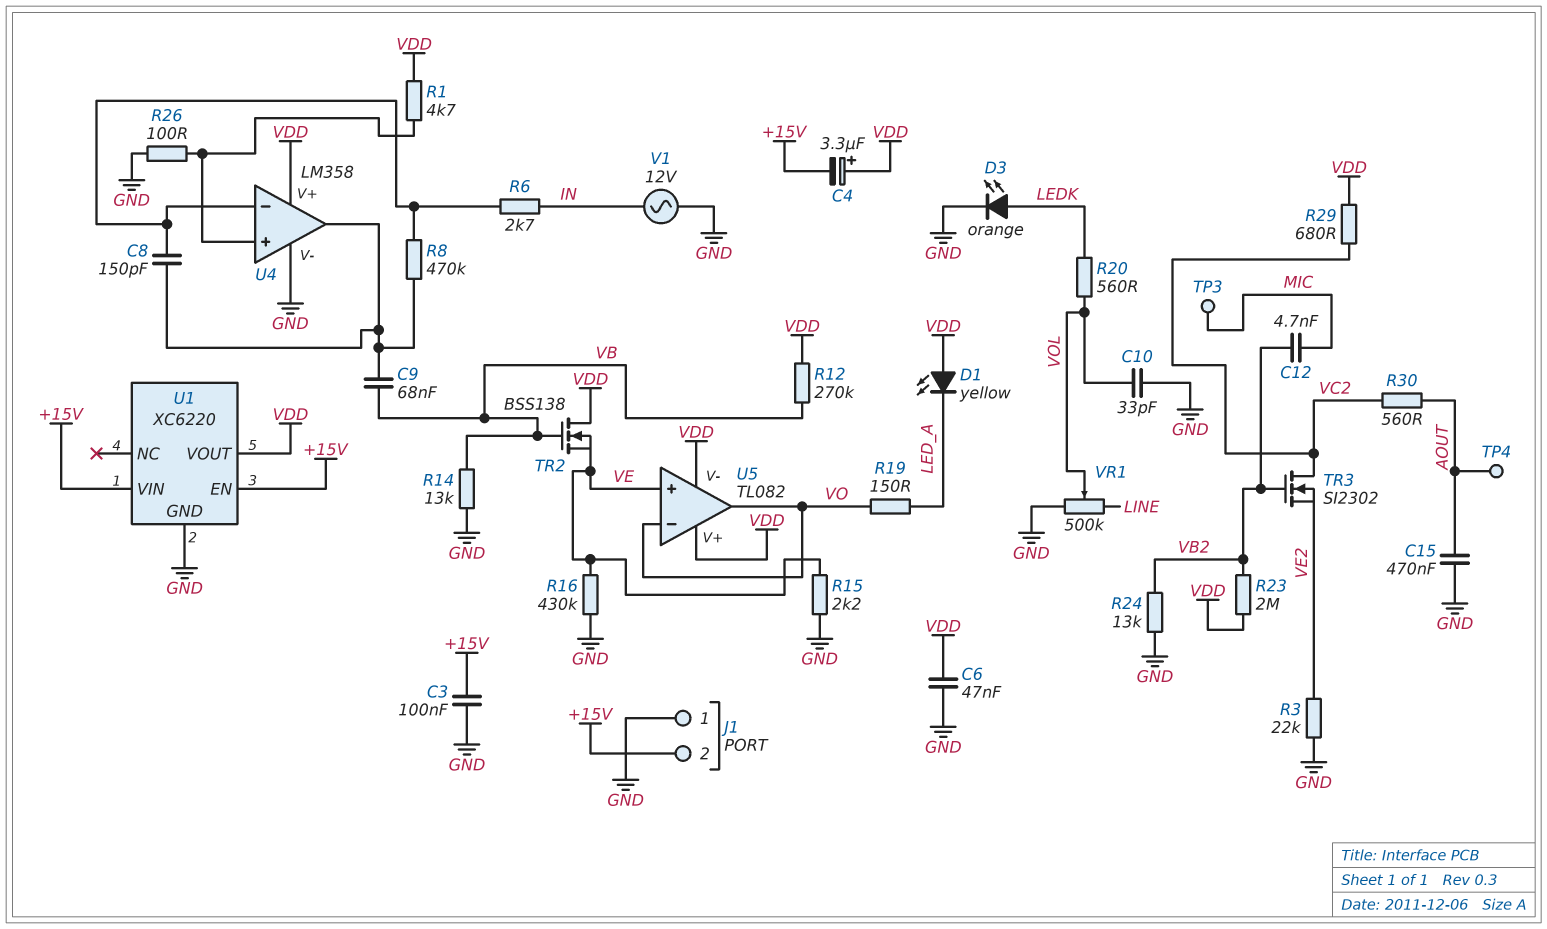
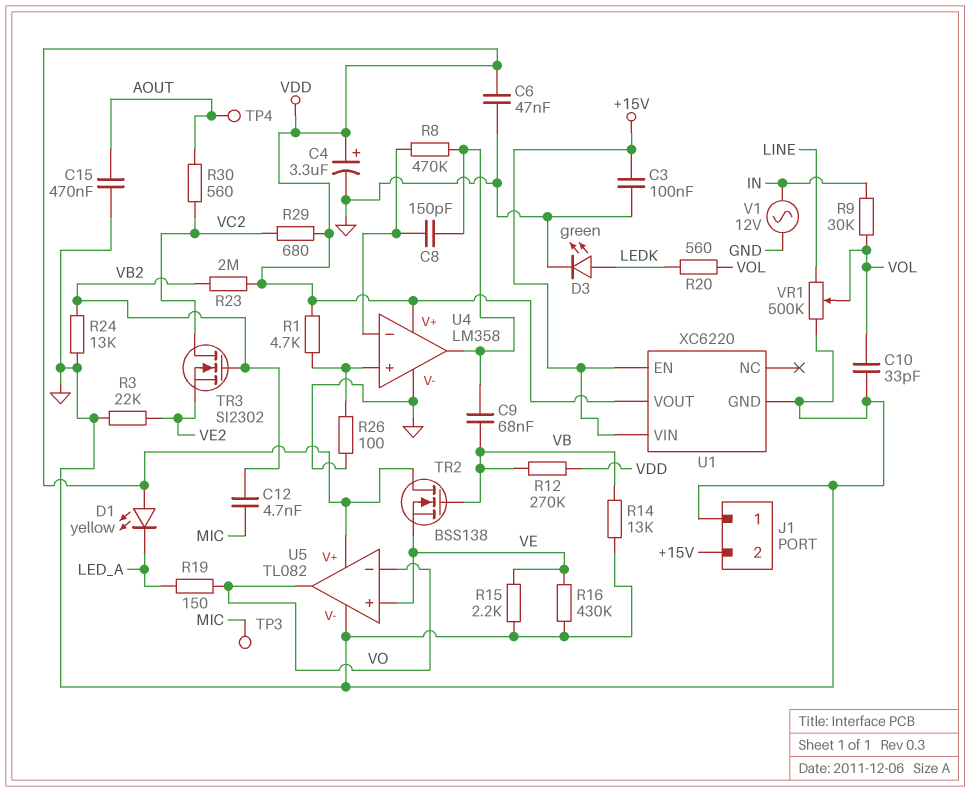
C4: 3.3uF (plus VDD, minus +15V) -> 3.3uF (plus VDD, minus GND)
D3: LED orange (A LEDK, K GND) -> LED green (A LEDK, K GND)
R6: 2.7k (IN, U4/in-) -> none
R9: none -> 30k (IN, VOL)
U5 pin V-: VDD -> GND

